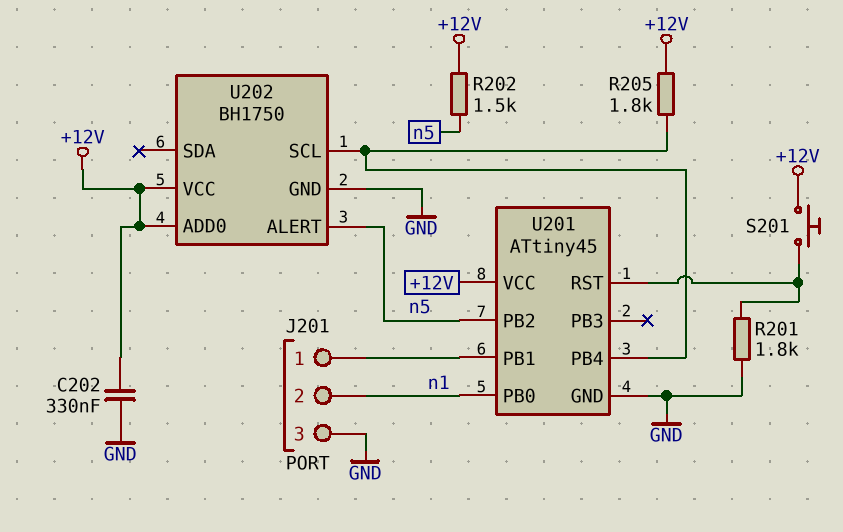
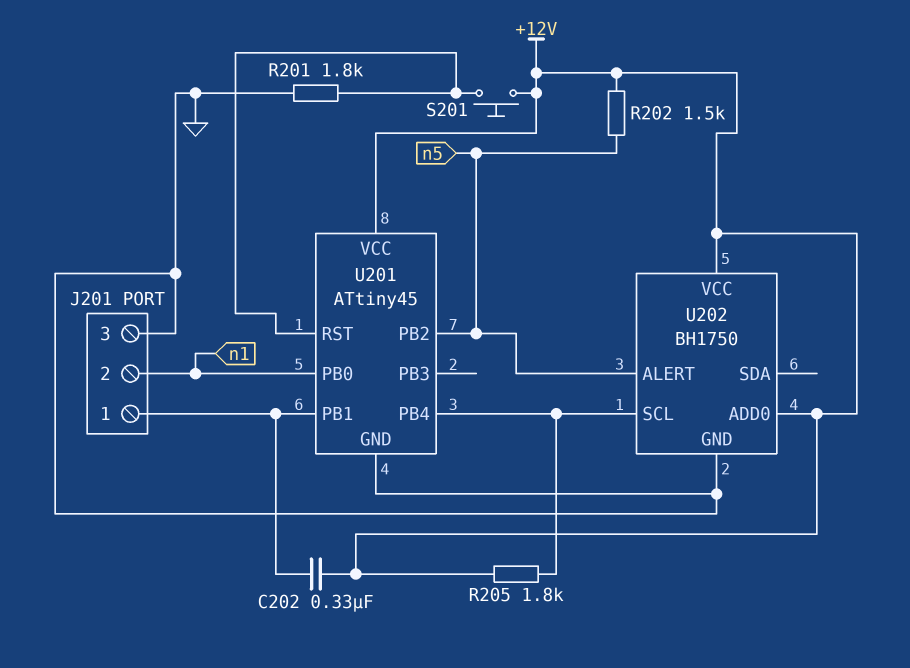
C202: 330nF (+12V, GND) -> 330nF (+12V, J201/1)

